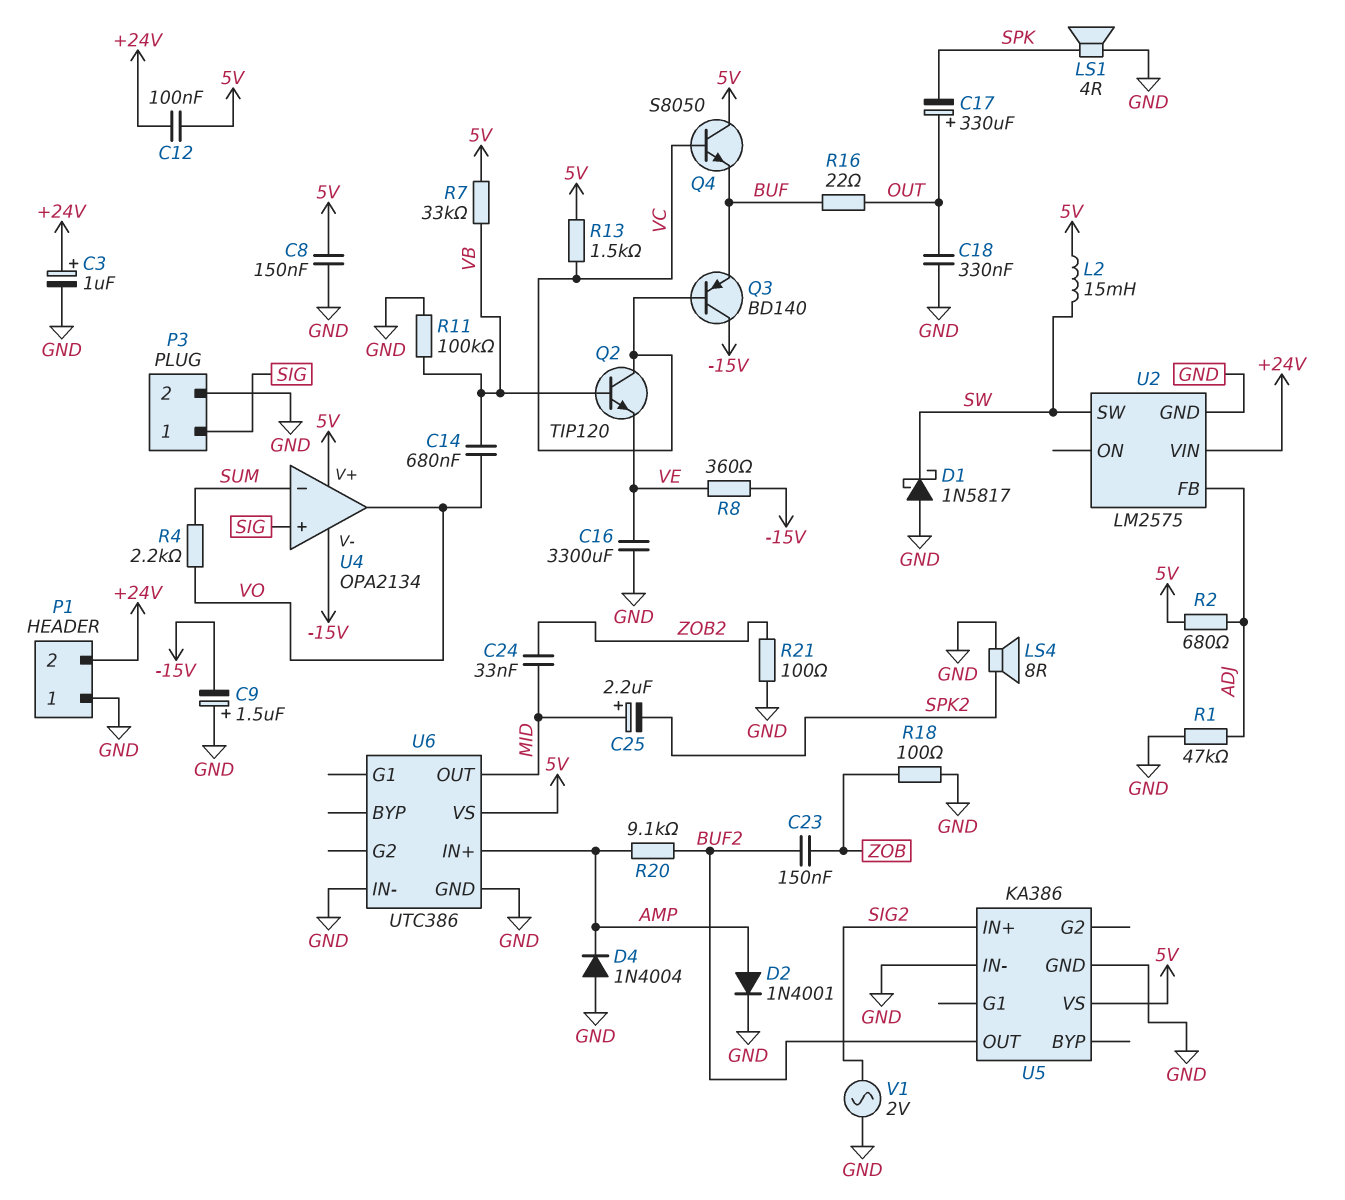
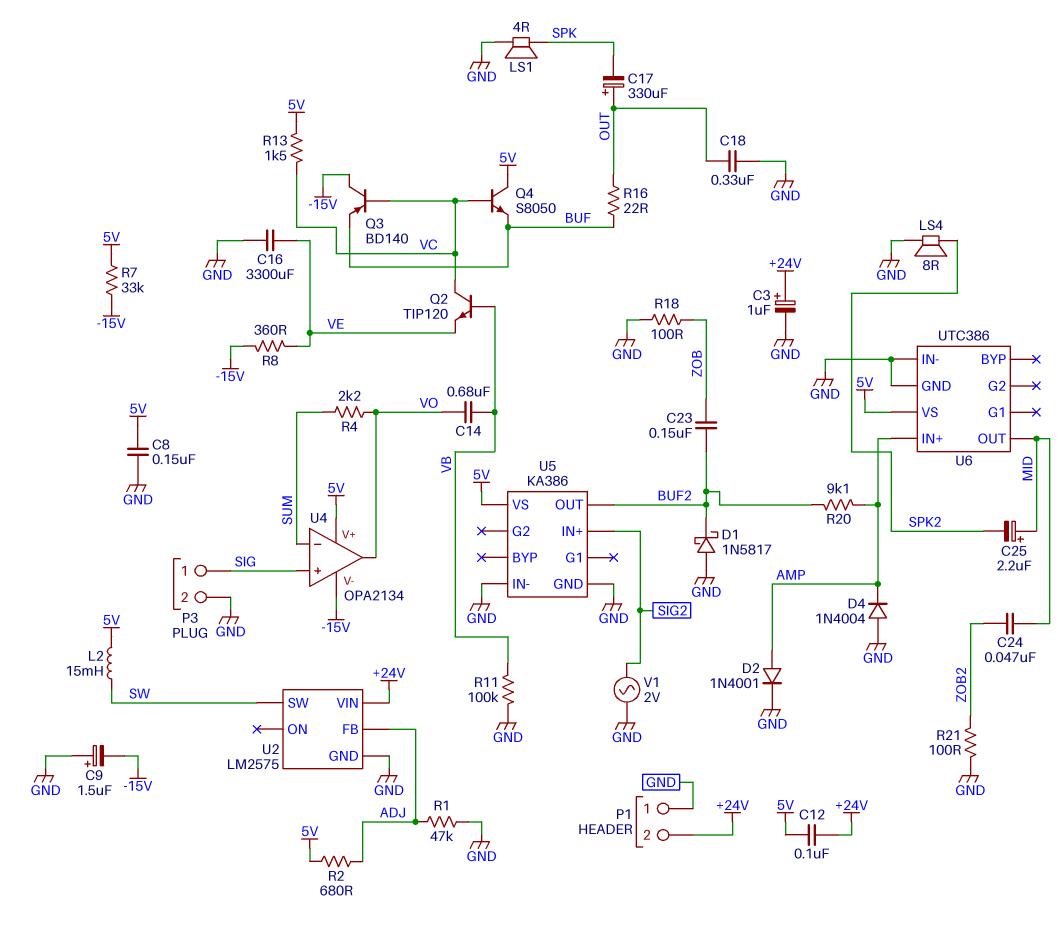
C24: 33nF (MID, ZOB2) -> 47nF (MID, ZOB2)
D1: schottky 1N5817 (A GND, K SW) -> schottky 1N5817 (A GND, K BUF2)
R7: 33k (5V, VB) -> 33k (-15V, 5V)

